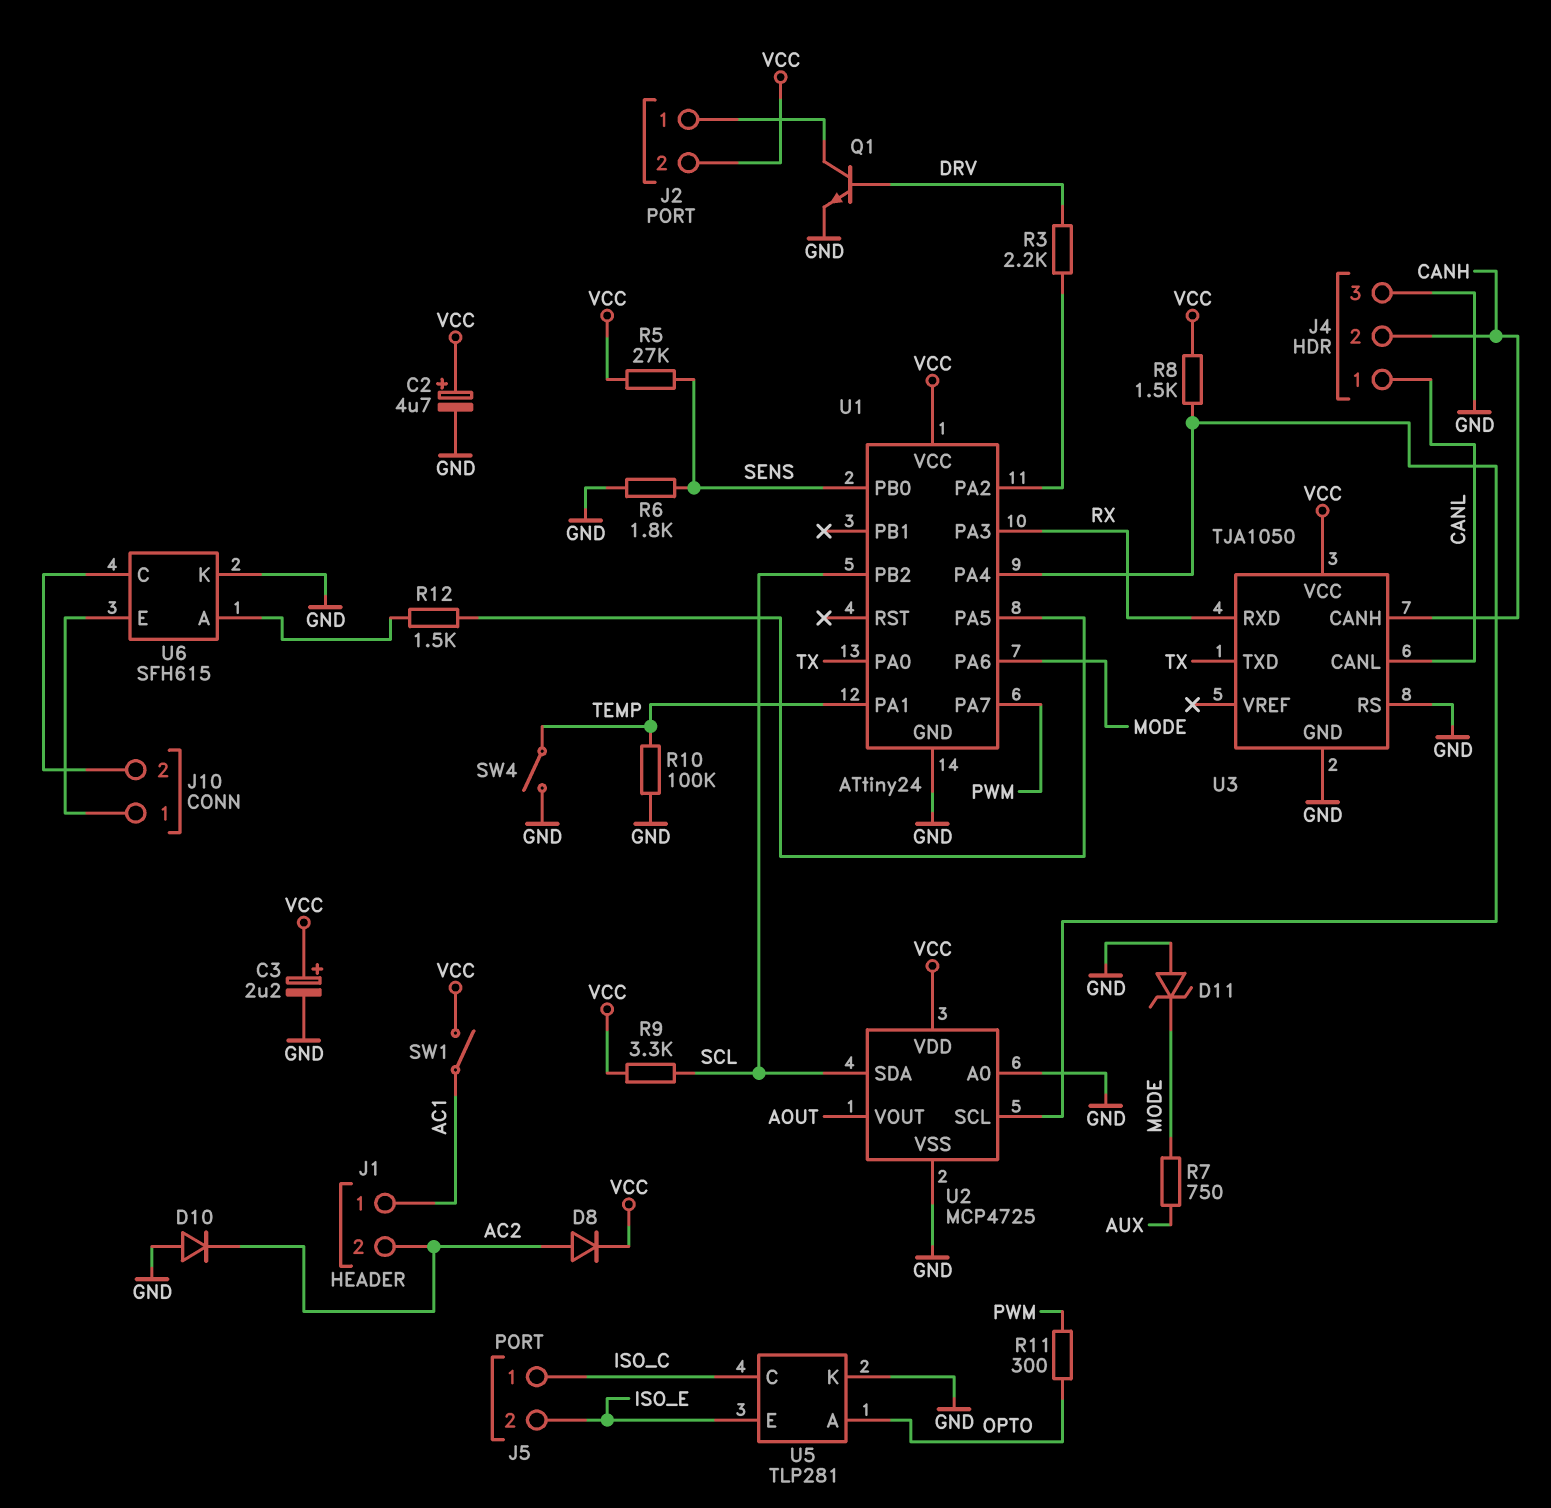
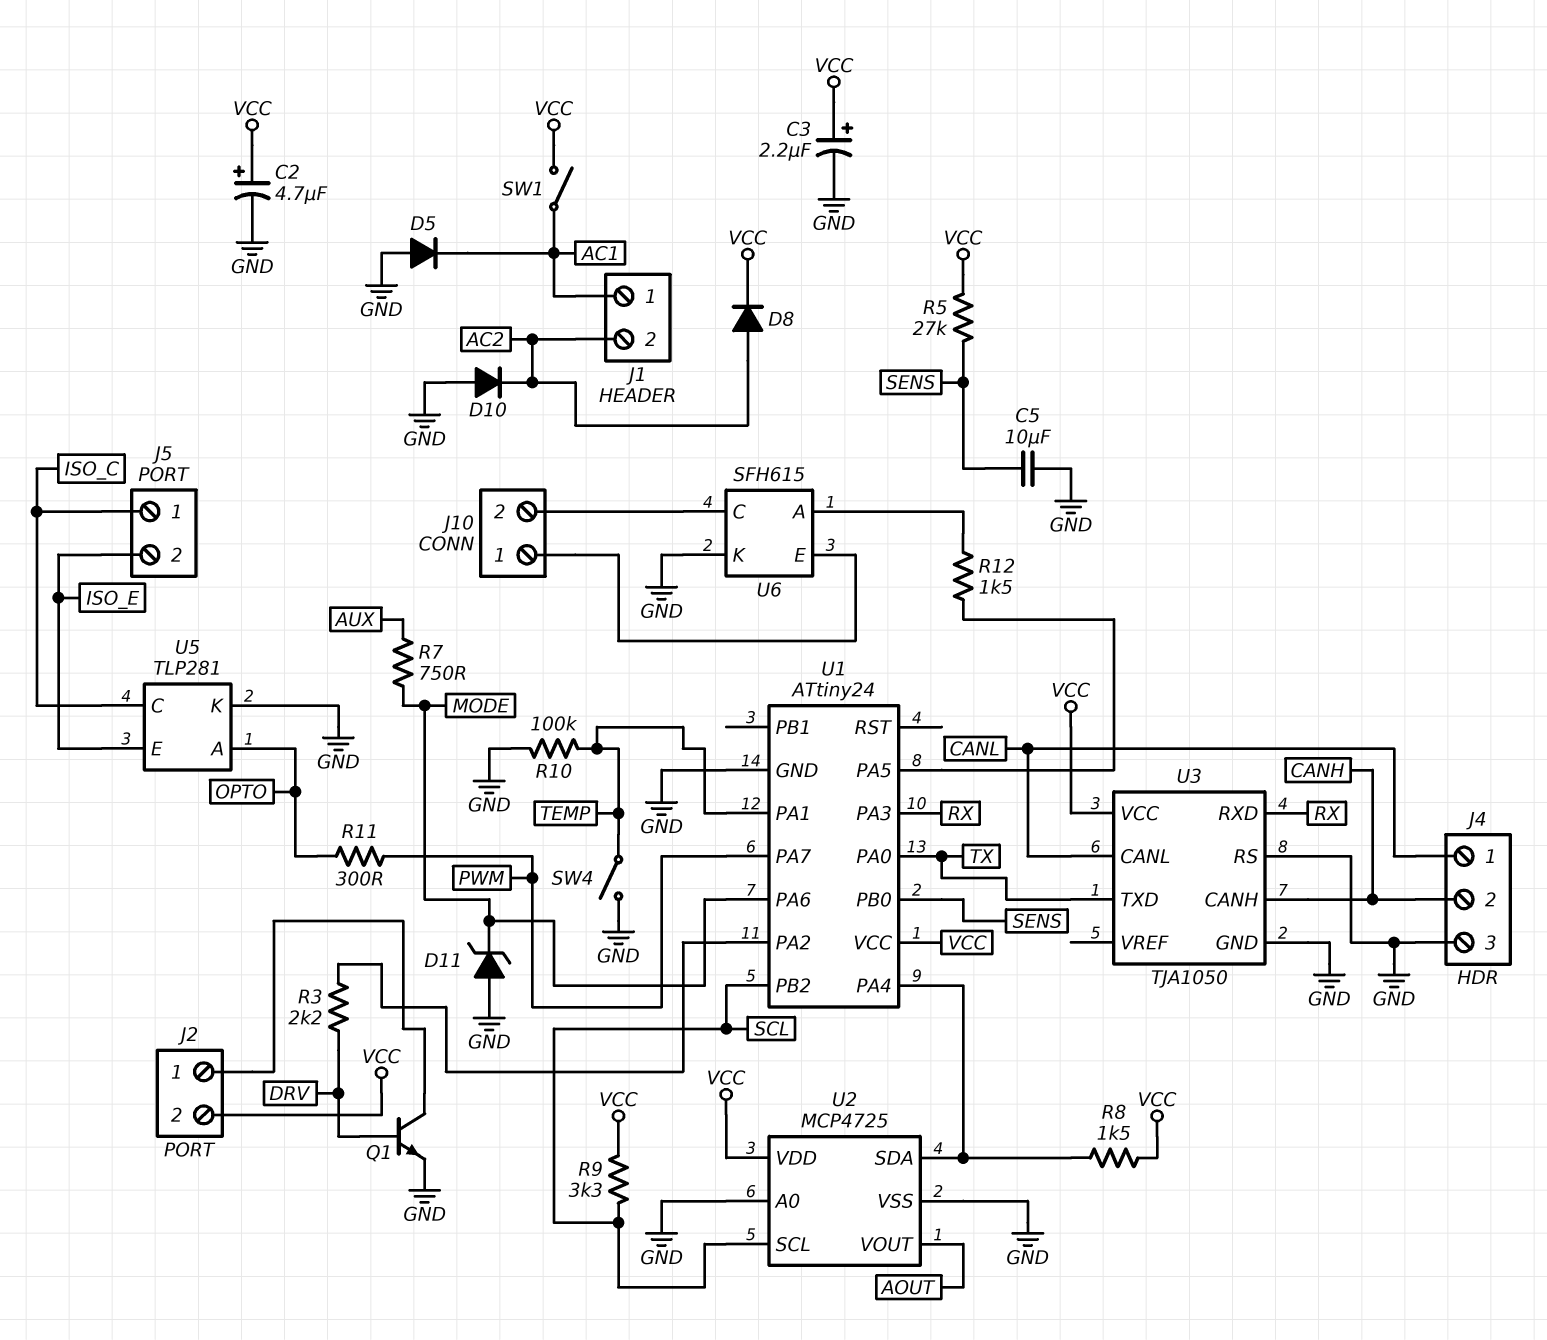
C5: none -> 10uF (GND, SENS)
D5: none -> diode (A GND, K AC1)
R6: 1.8k (GND, SENS) -> none
U2 pin SCL: U1/PA4 -> SCL
U2 pin SDA: SCL -> U1/PA4

